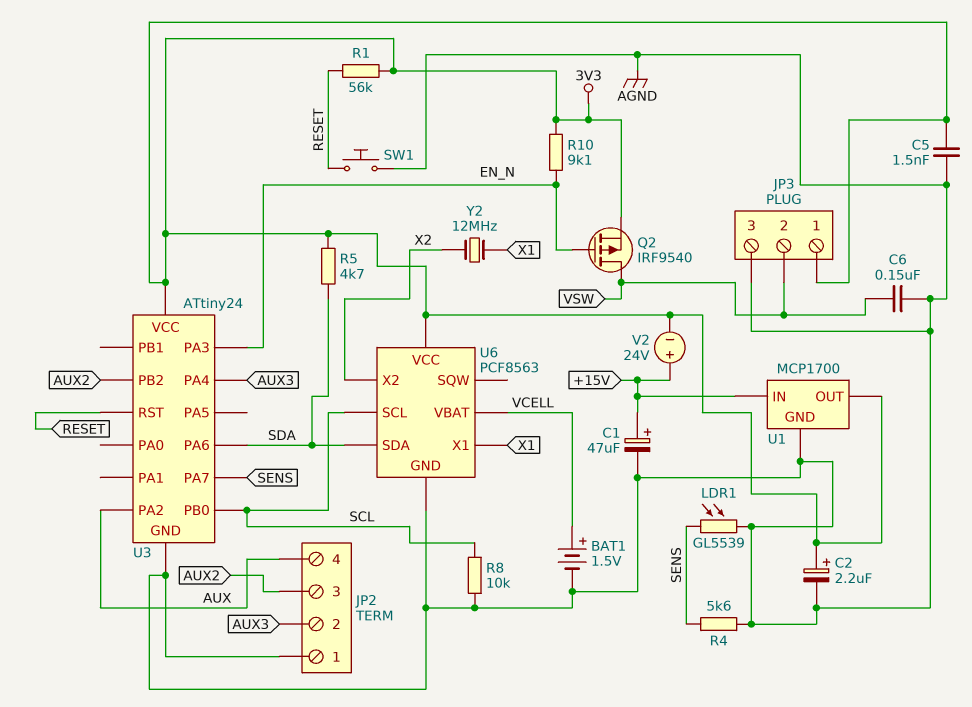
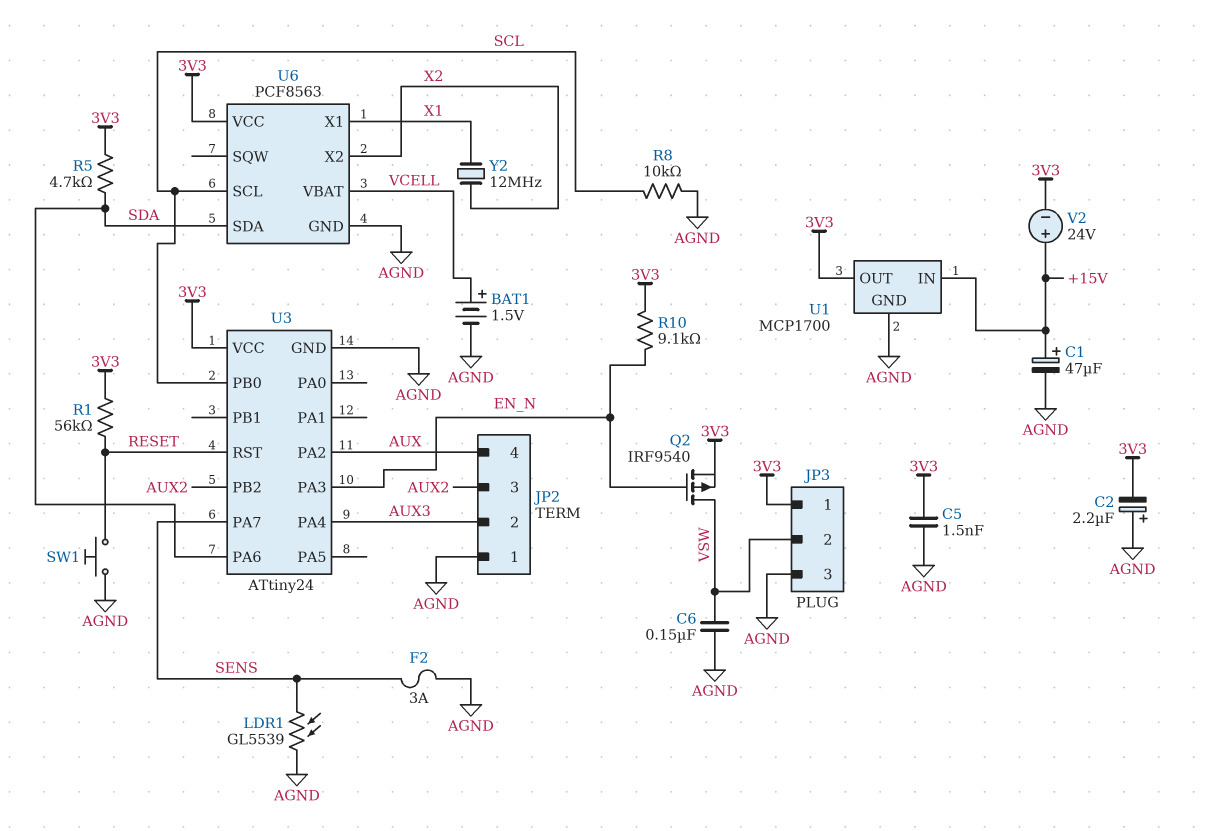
C2: 2.2uF (plus 3V3, minus AGND) -> 2.2uF (plus AGND, minus 3V3)
F2: none -> 3A (AGND, SENS)
R4: 5.6k (AGND, SENS) -> none

